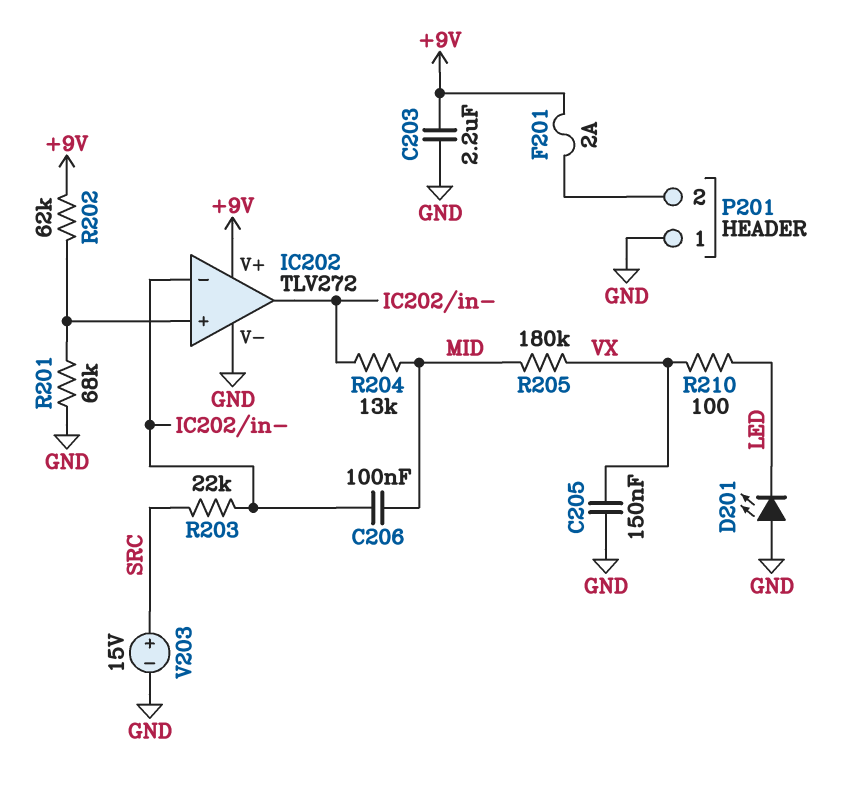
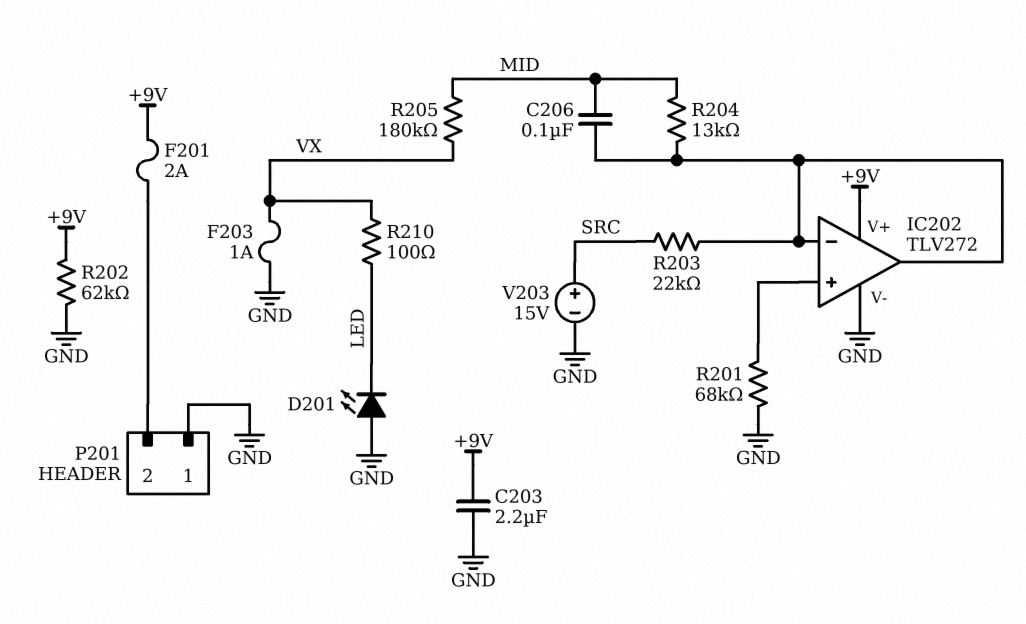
C205: 150nF (GND, VX) -> none
F203: none -> 1A (GND, VX)
R202: 62k (+9V, IC202/in+) -> 62k (+9V, GND)

